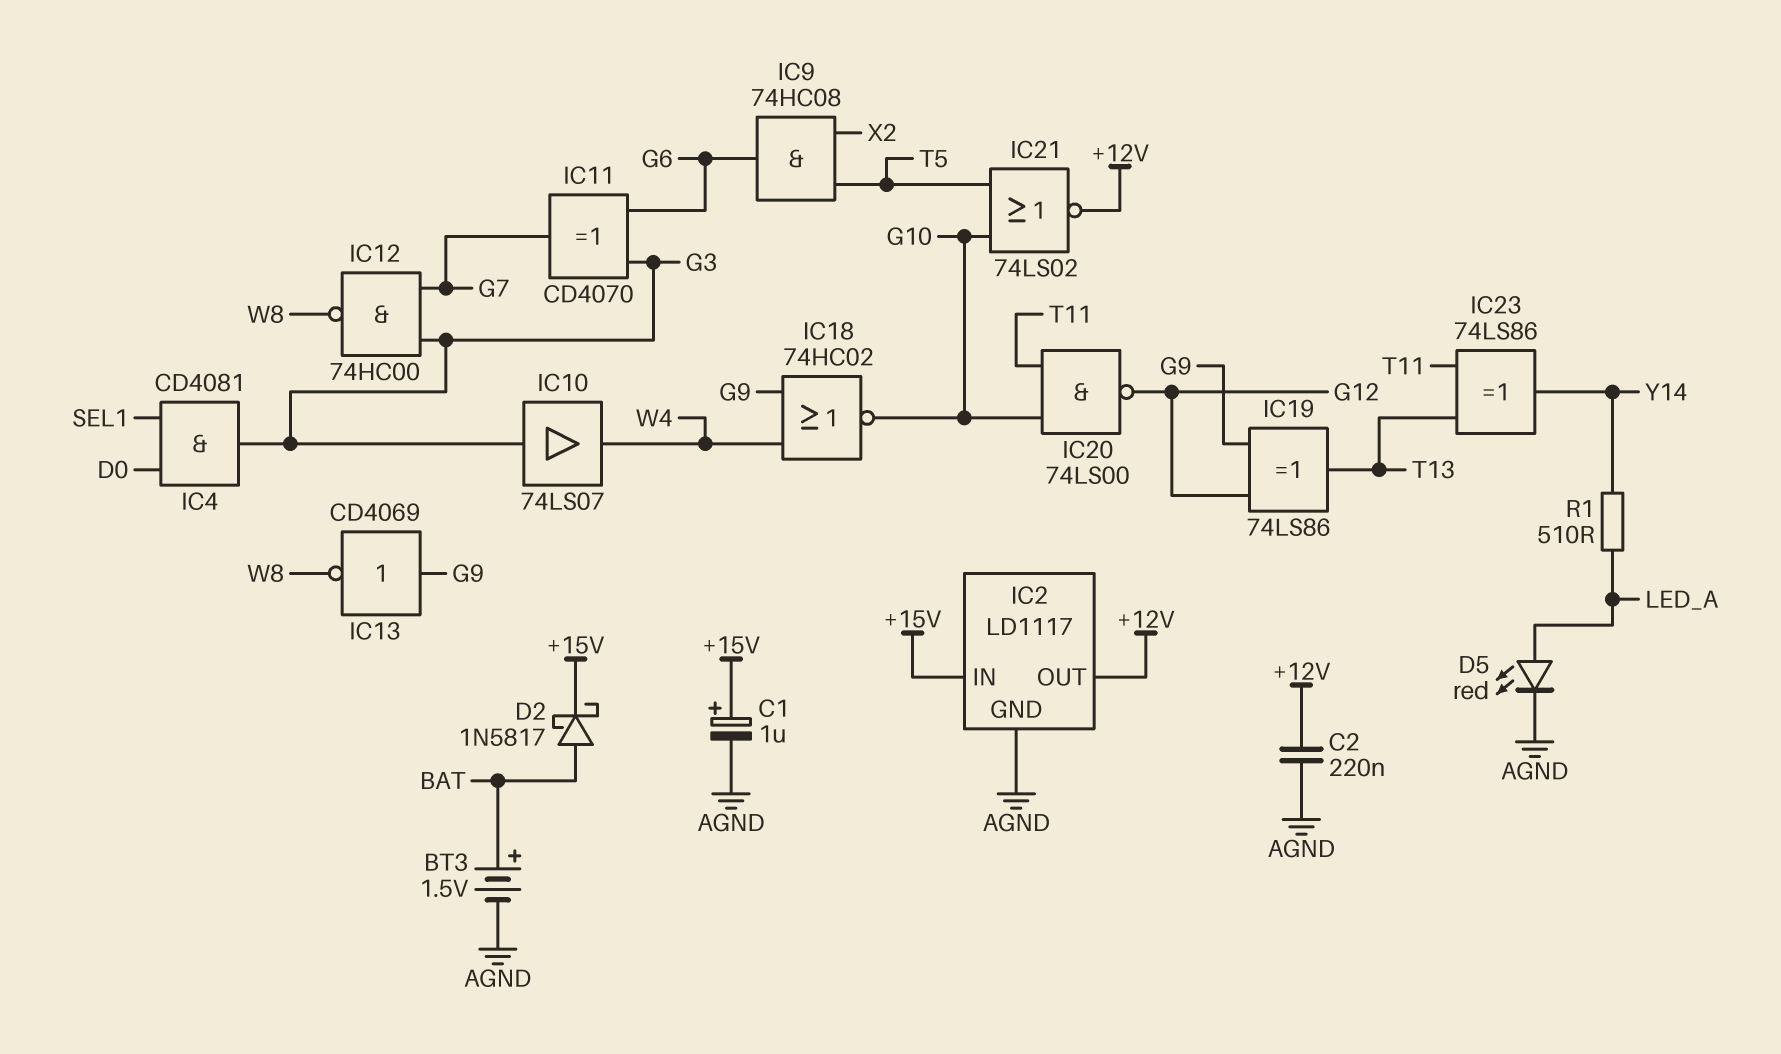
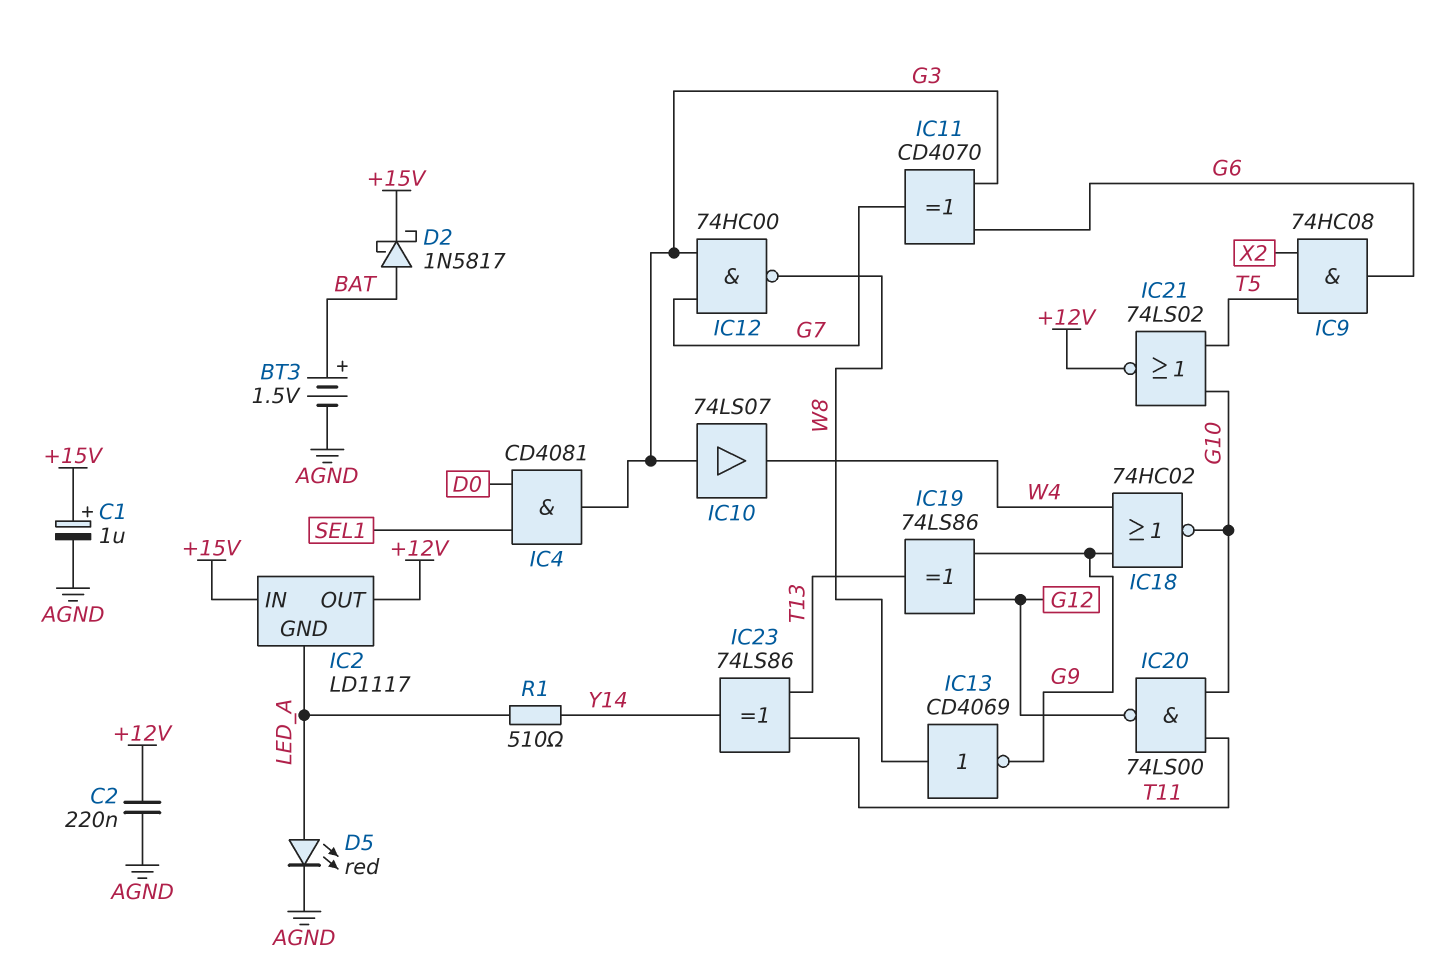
IC2 pin GND: AGND -> LED_A
IC13: NOT CD4069 (in G9, out W8) -> NOT CD4069 (in W8, out G9)

